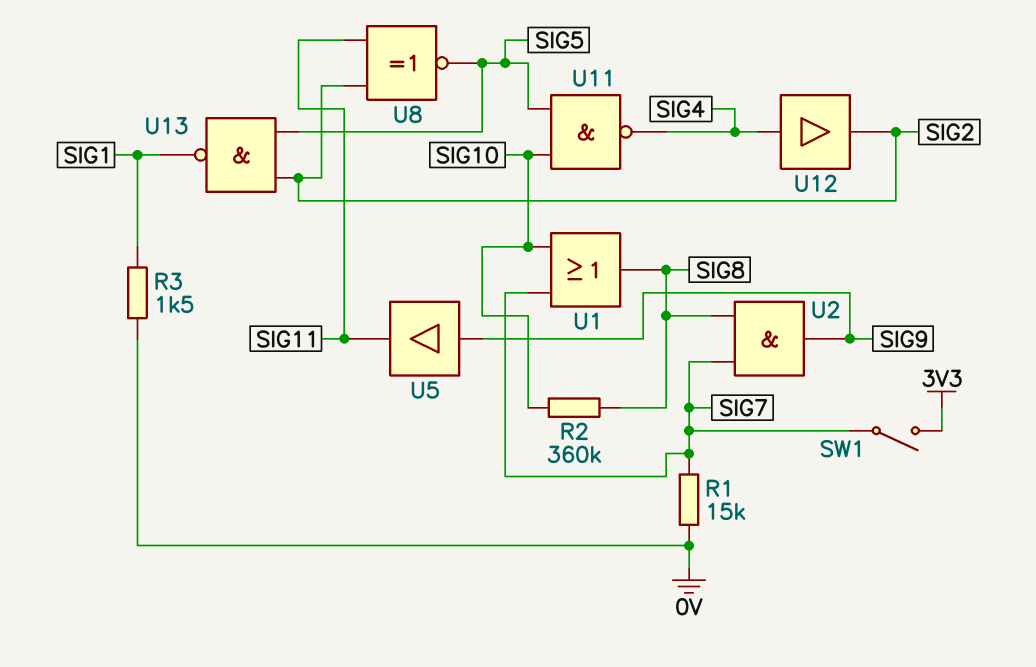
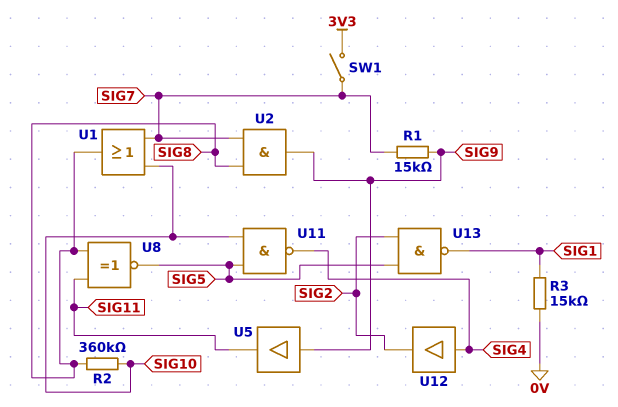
R1: 15k (0V, SIG7) -> 15k (SIG7, SIG9)
R3: 1.5k (0V, SIG1) -> 15k (0V, SIG1)
U8: XNOR (in SIG2, in SIG11, out SIG5) -> XNOR (in SIG8, in SIG11, out SIG5)

